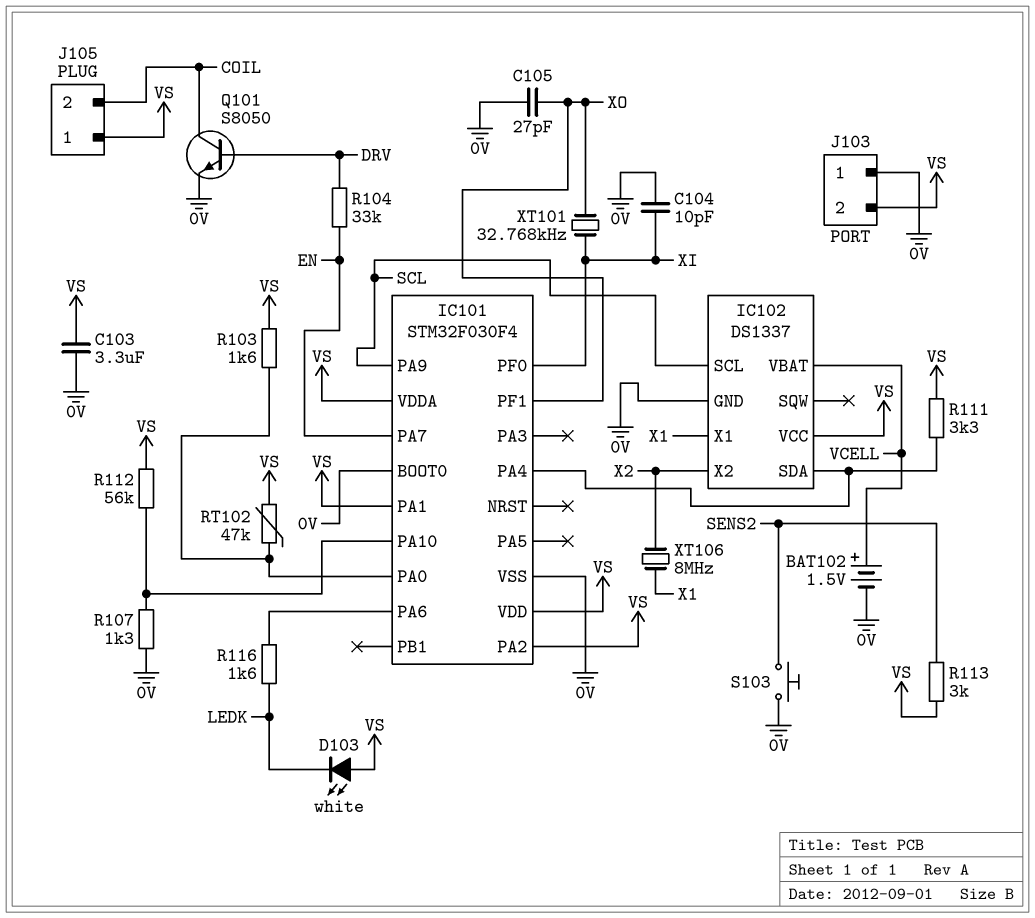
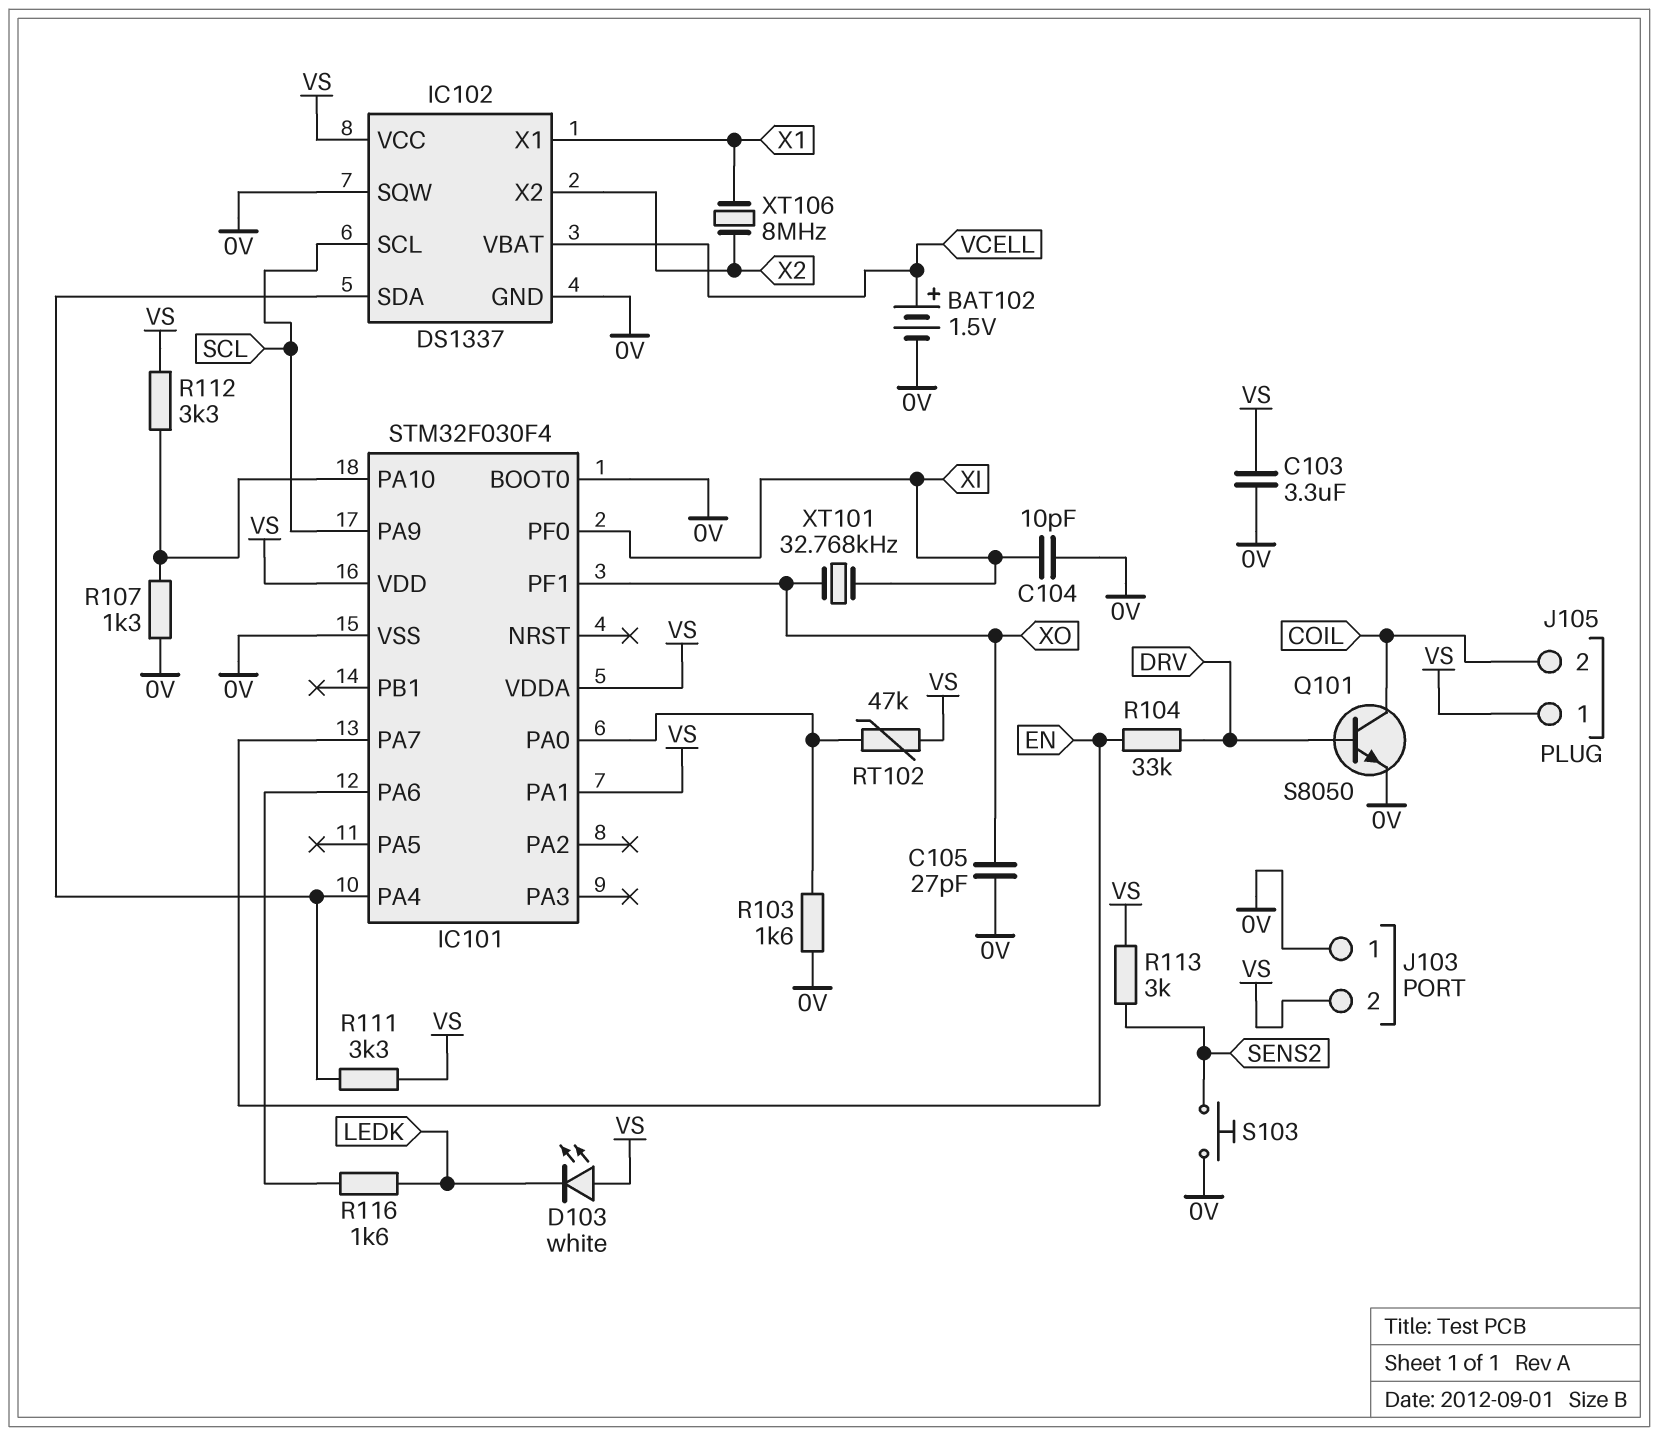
IC101 pin PA2: VS -> none
IC102 pin SQW: none -> 0V
R103: 1.6k (IC101/PA0, VS) -> 1.6k (0V, IC101/PA0)
R112: 56k (IC101/PA10, VS) -> 3.3k (IC101/PA10, VS)

